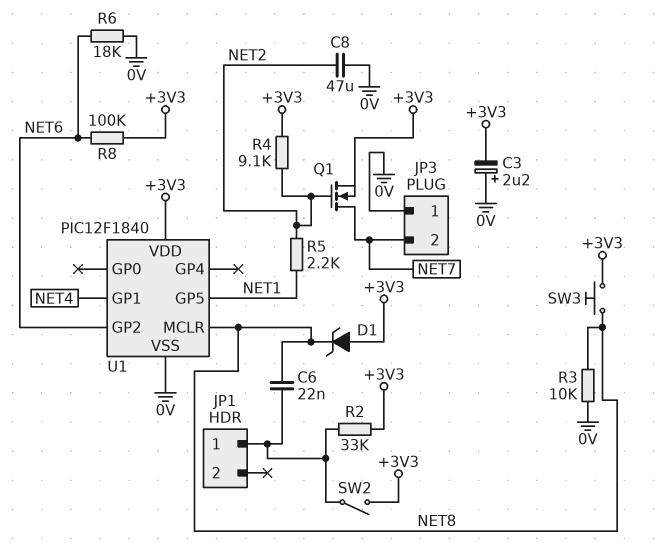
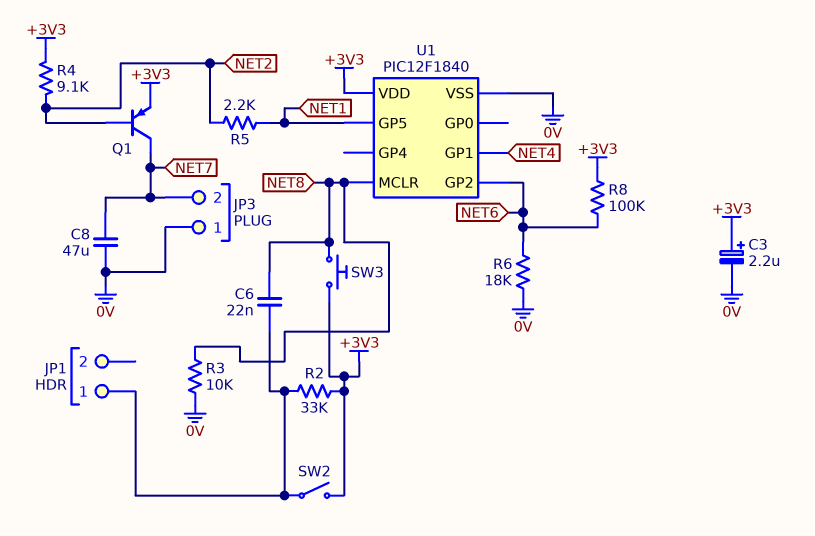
C3: 2.2uF (plus 0V, minus +3V3) -> 2.2uF (plus +3V3, minus 0V)
C8: 47uF (0V, NET2) -> 47uF (0V, NET7)
D1: zener (A +3V3, K NET8) -> none
Q1: NMOS (G NET2, D NET7, S +3V3) -> PNP (B NET2, C NET7, E +3V3)

